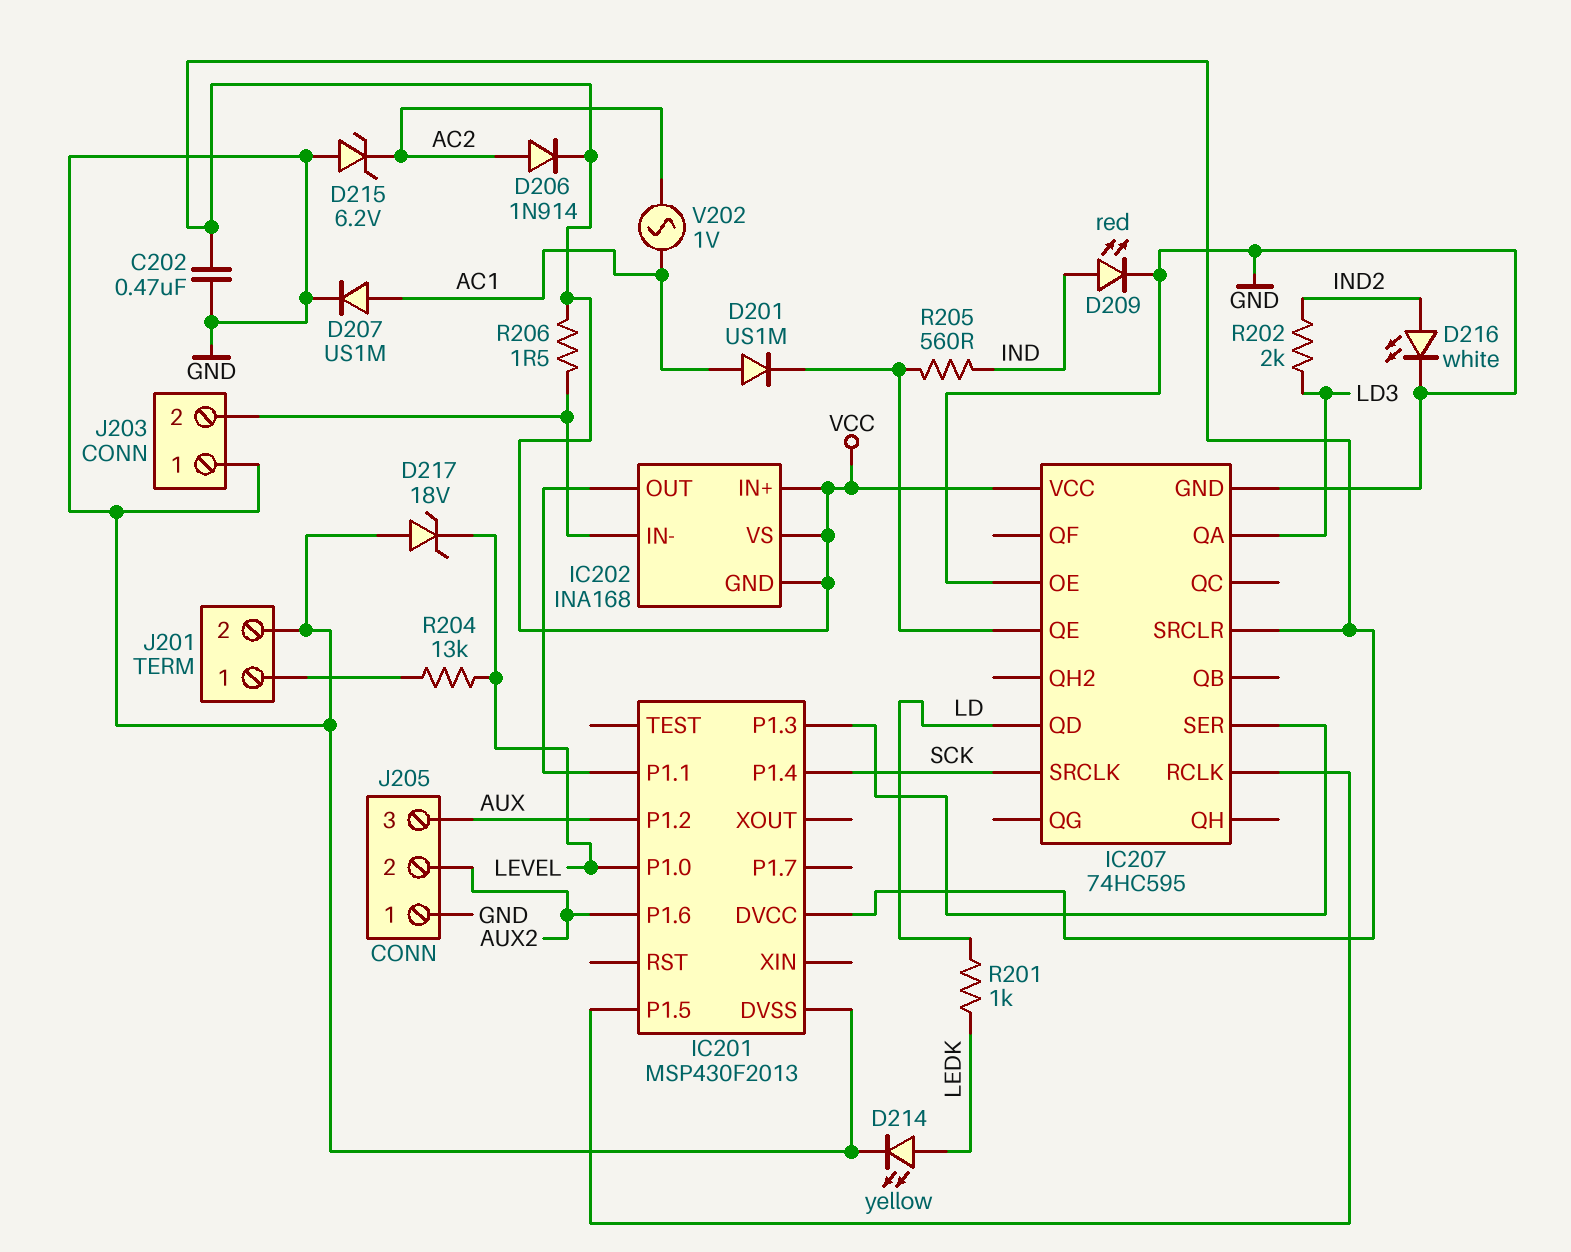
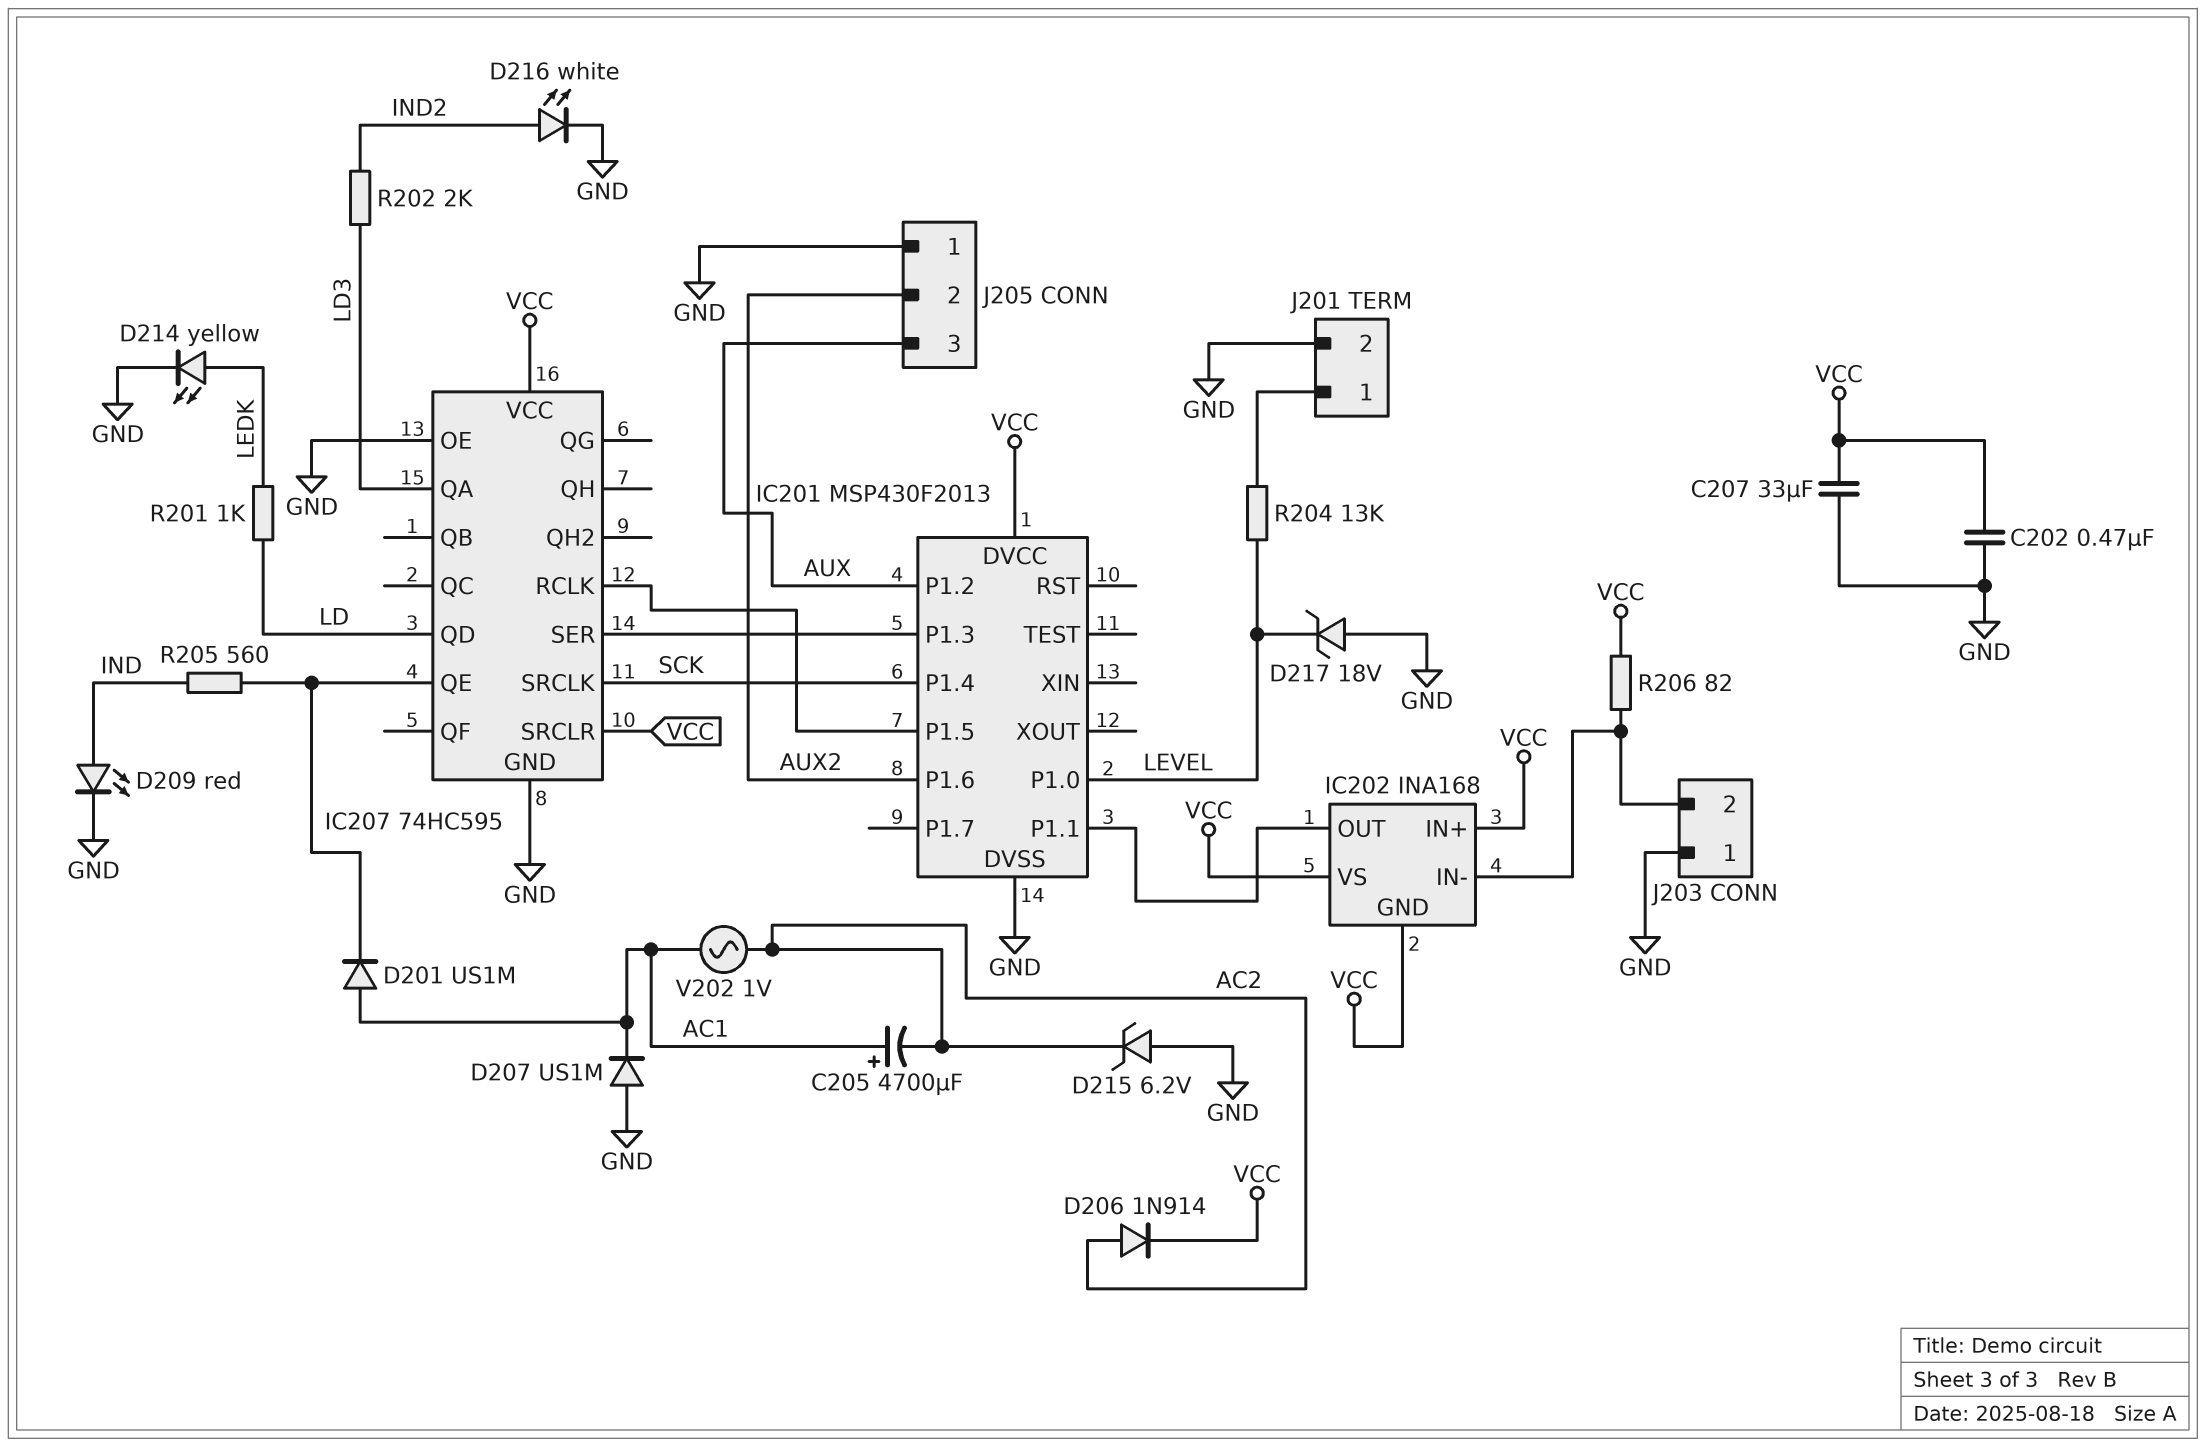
C205: none -> 4700uF (plus AC1, minus AC2)
C207: none -> 33uF (GND, VCC)
D207: diode US1M (A AC1, K GND) -> diode US1M (A GND, K AC1)
R206: 1.5 (IC202/IN-, VCC) -> 82 (IC202/IN-, VCC)

